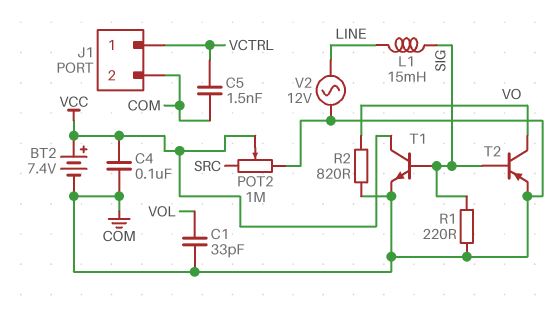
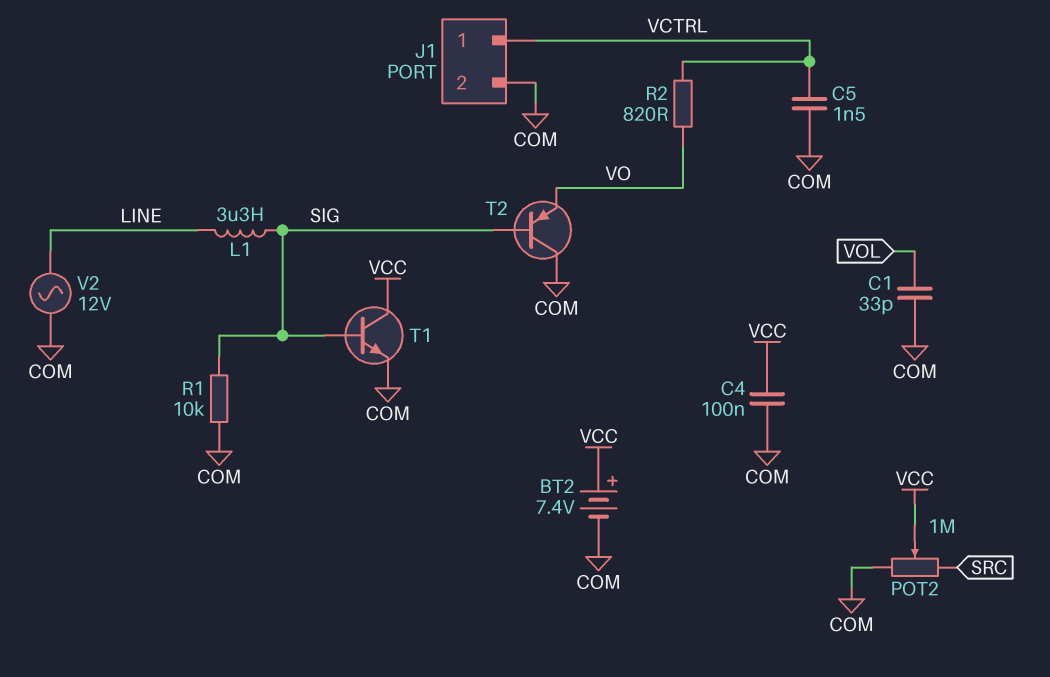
L1: 15mH (LINE, SIG) -> 3.3uH (LINE, SIG)
R1: 220 (COM, SIG) -> 10k (COM, SIG)
R2: 820 (COM, VO) -> 820 (VCTRL, VO)
T2: PNP (B SIG, C VO, E COM) -> PNP (B SIG, C COM, E VO)

